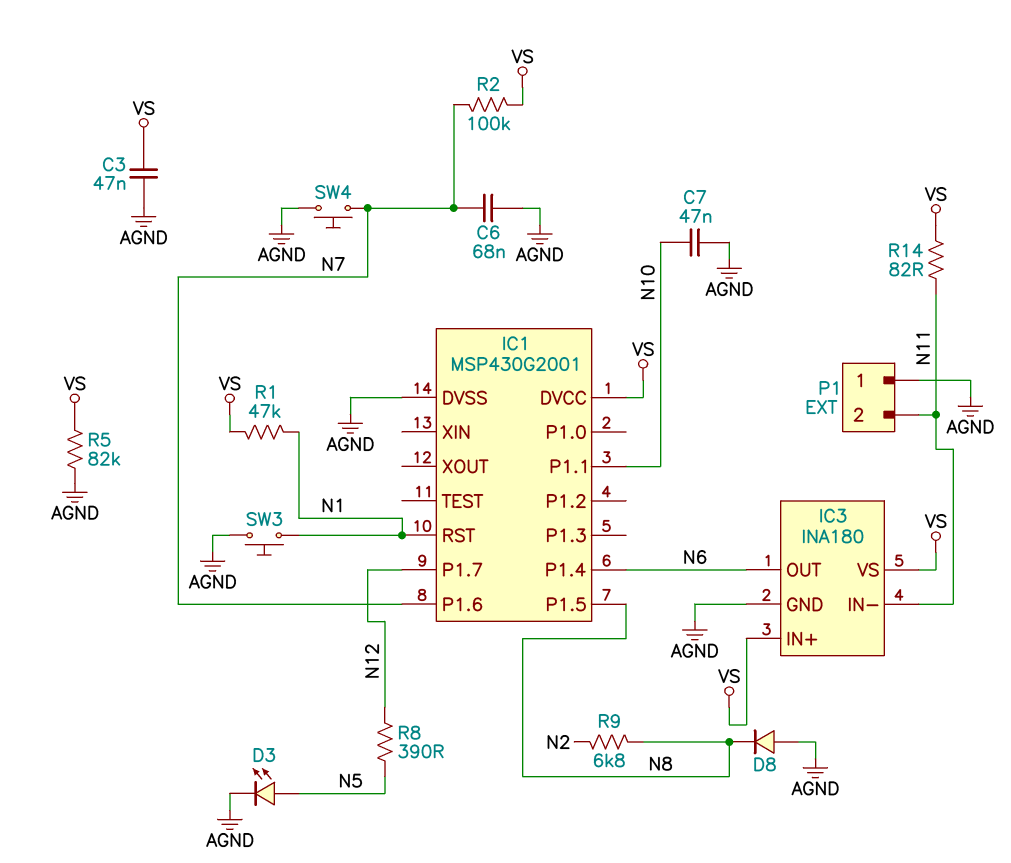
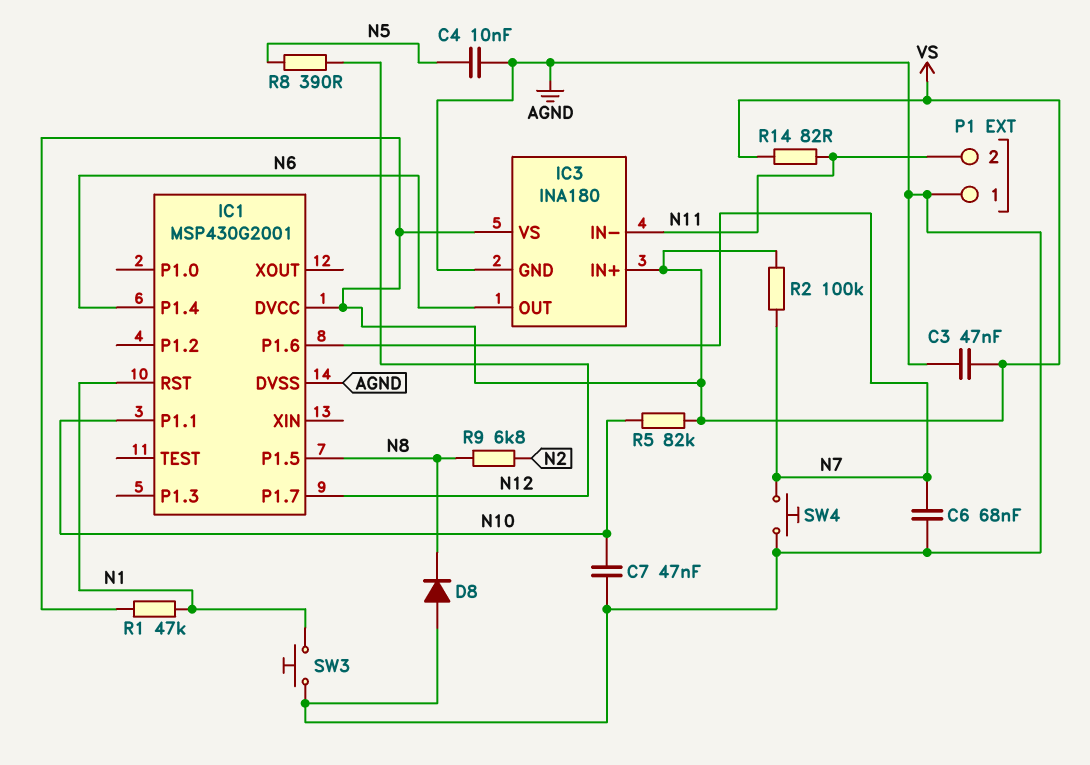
C4: none -> 10nF (AGND, N5)
D3: LED (A N5, K AGND) -> none
R5: 82k (AGND, VS) -> 82k (N10, VS)

